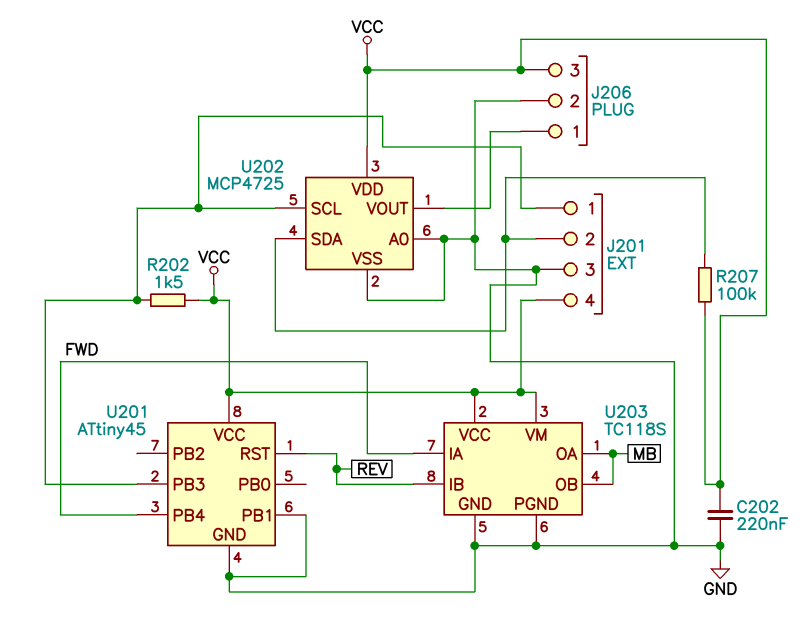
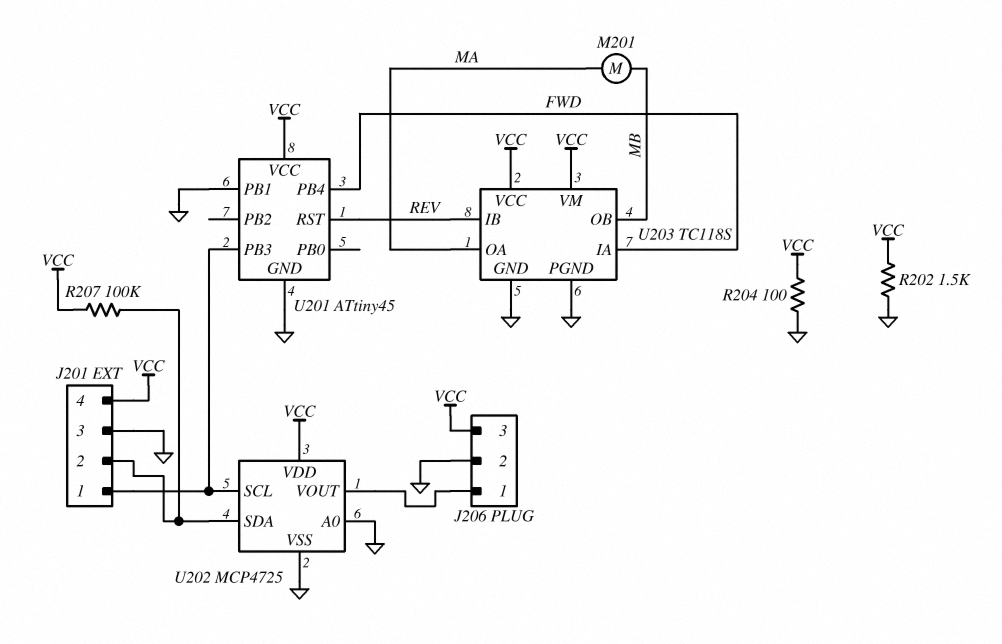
C202: 220nF (GND, VCC) -> none
M201: none -> motor (MA, MB)
R202: 1.5k (J201/1, VCC) -> 1.5k (GND, VCC)
R204: none -> 100 (GND, VCC)
U203 pin OA: MB -> MA

